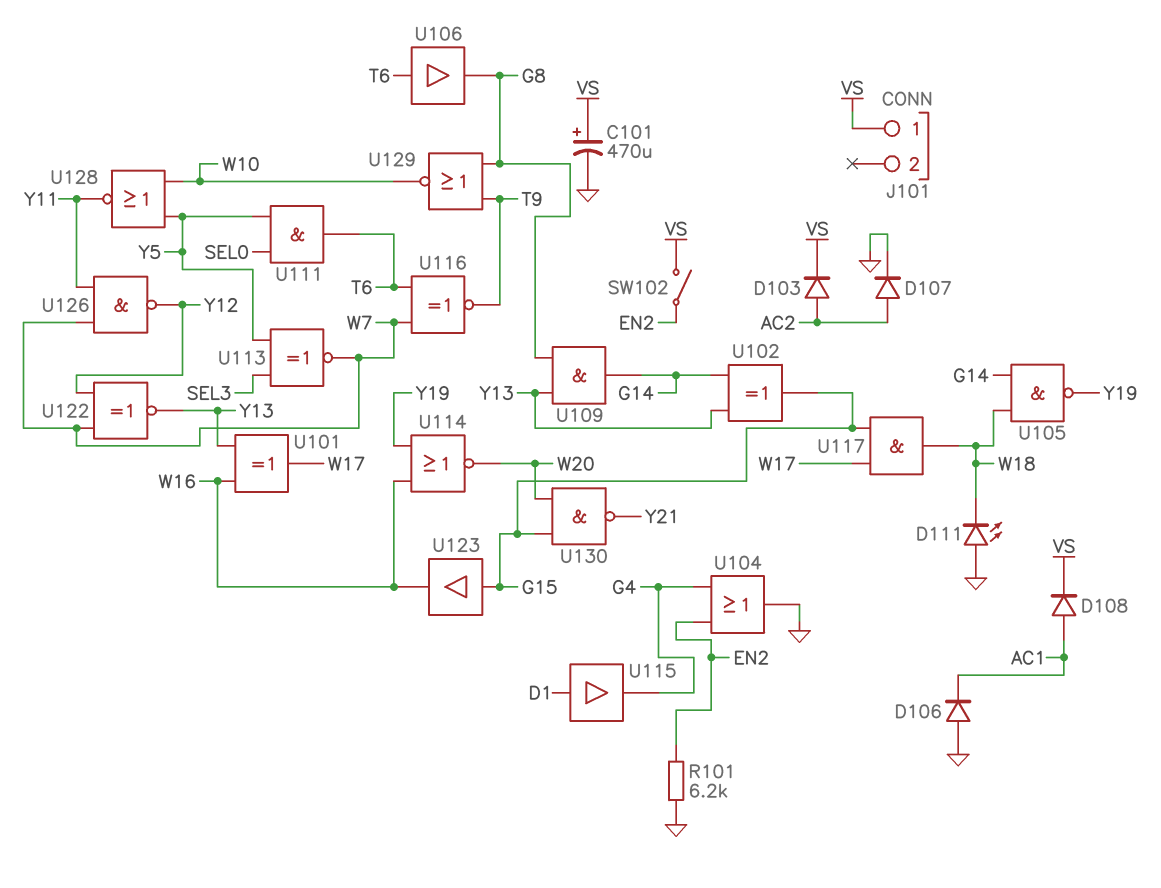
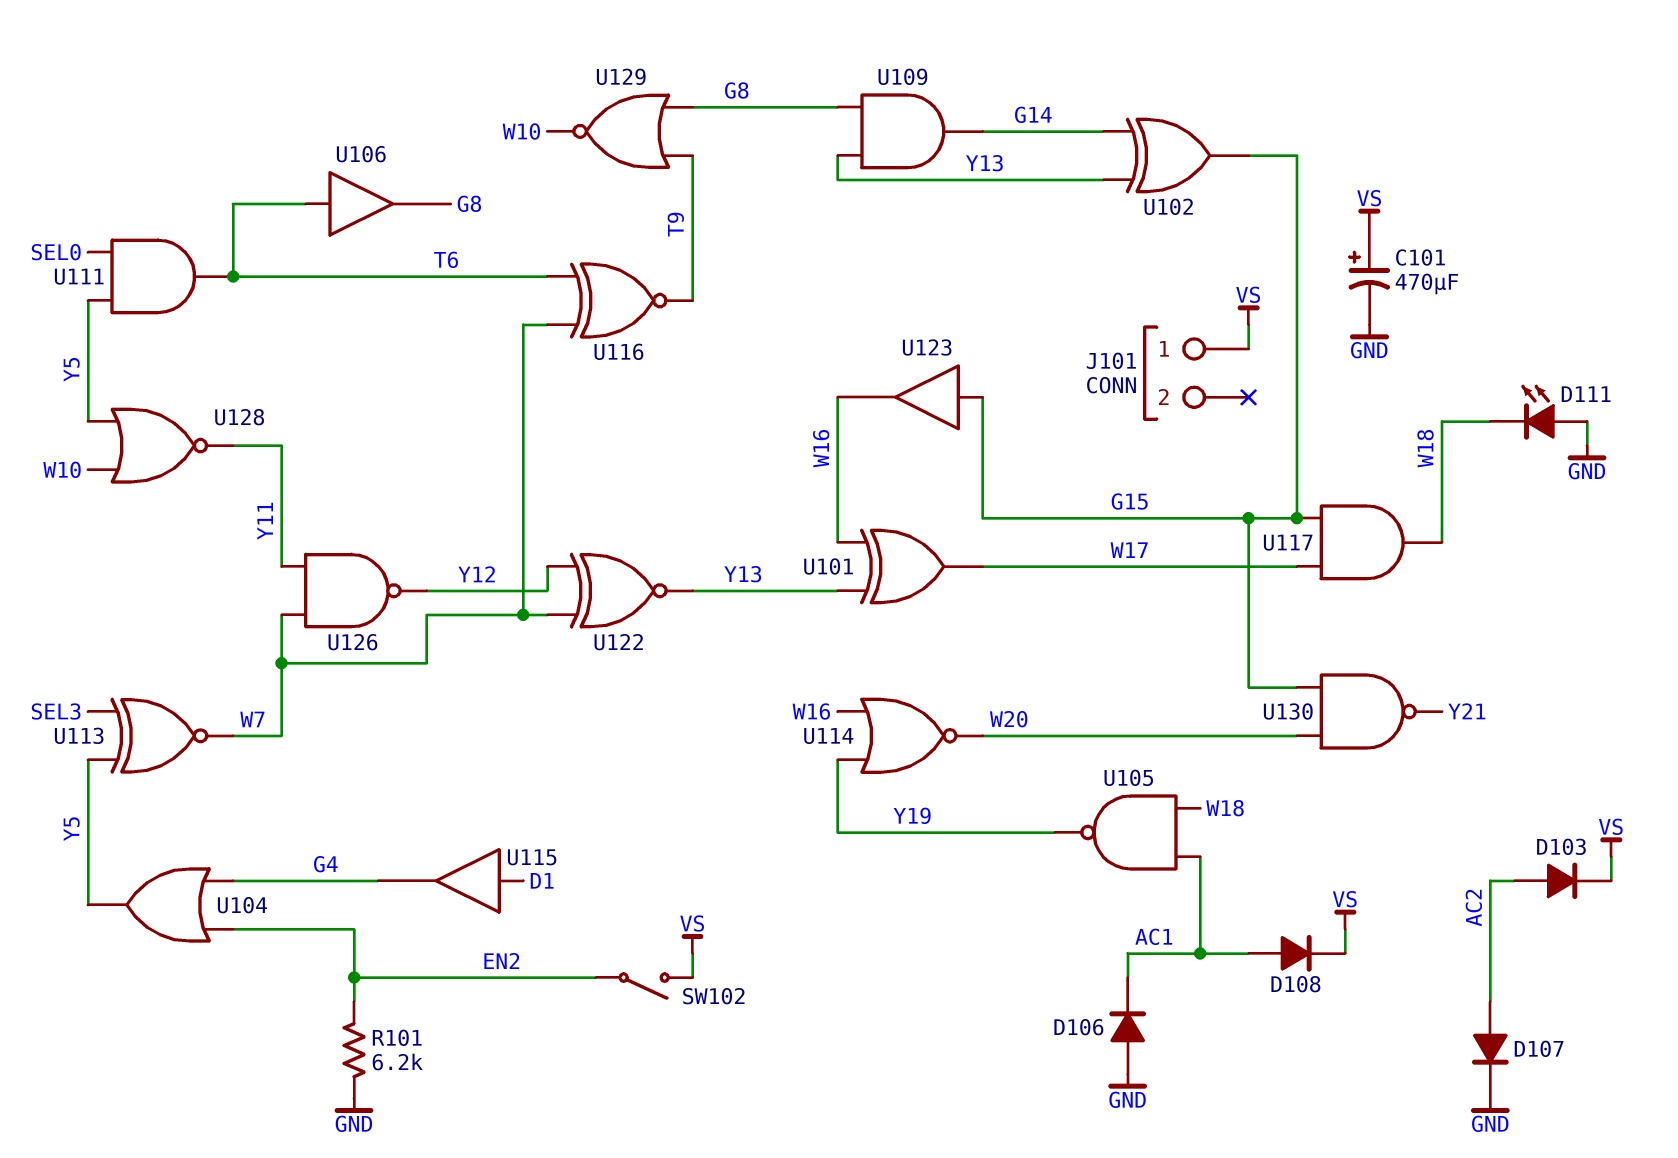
U104: OR (in EN2, in G4, out GND) -> OR (in EN2, in G4, out Y5)
U105: NAND (in G14, in W18, out Y19) -> NAND (in AC1, in W18, out Y19)

